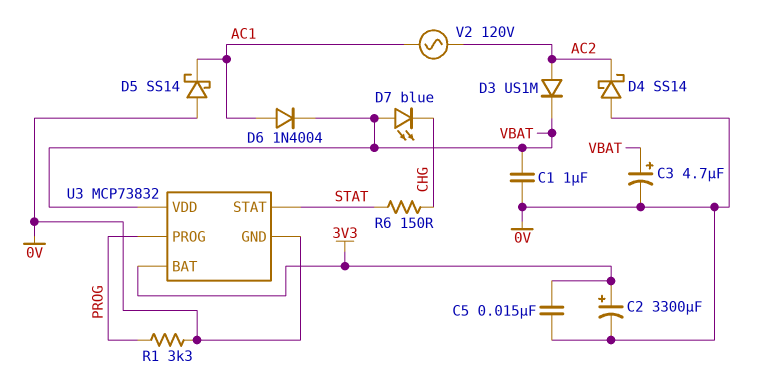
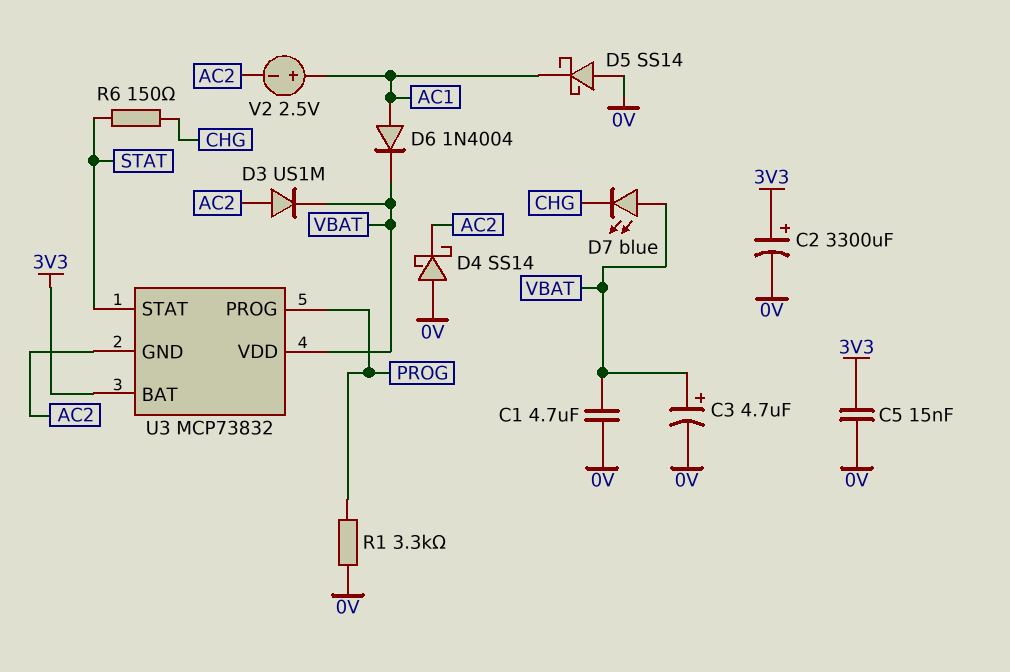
C1: 1uF (0V, VBAT) -> 4.7uF (0V, VBAT)
U3 pin GND: 0V -> AC2
V2: AC 120V (AC1, AC2) -> 2.5V (plus AC1, minus AC2)

